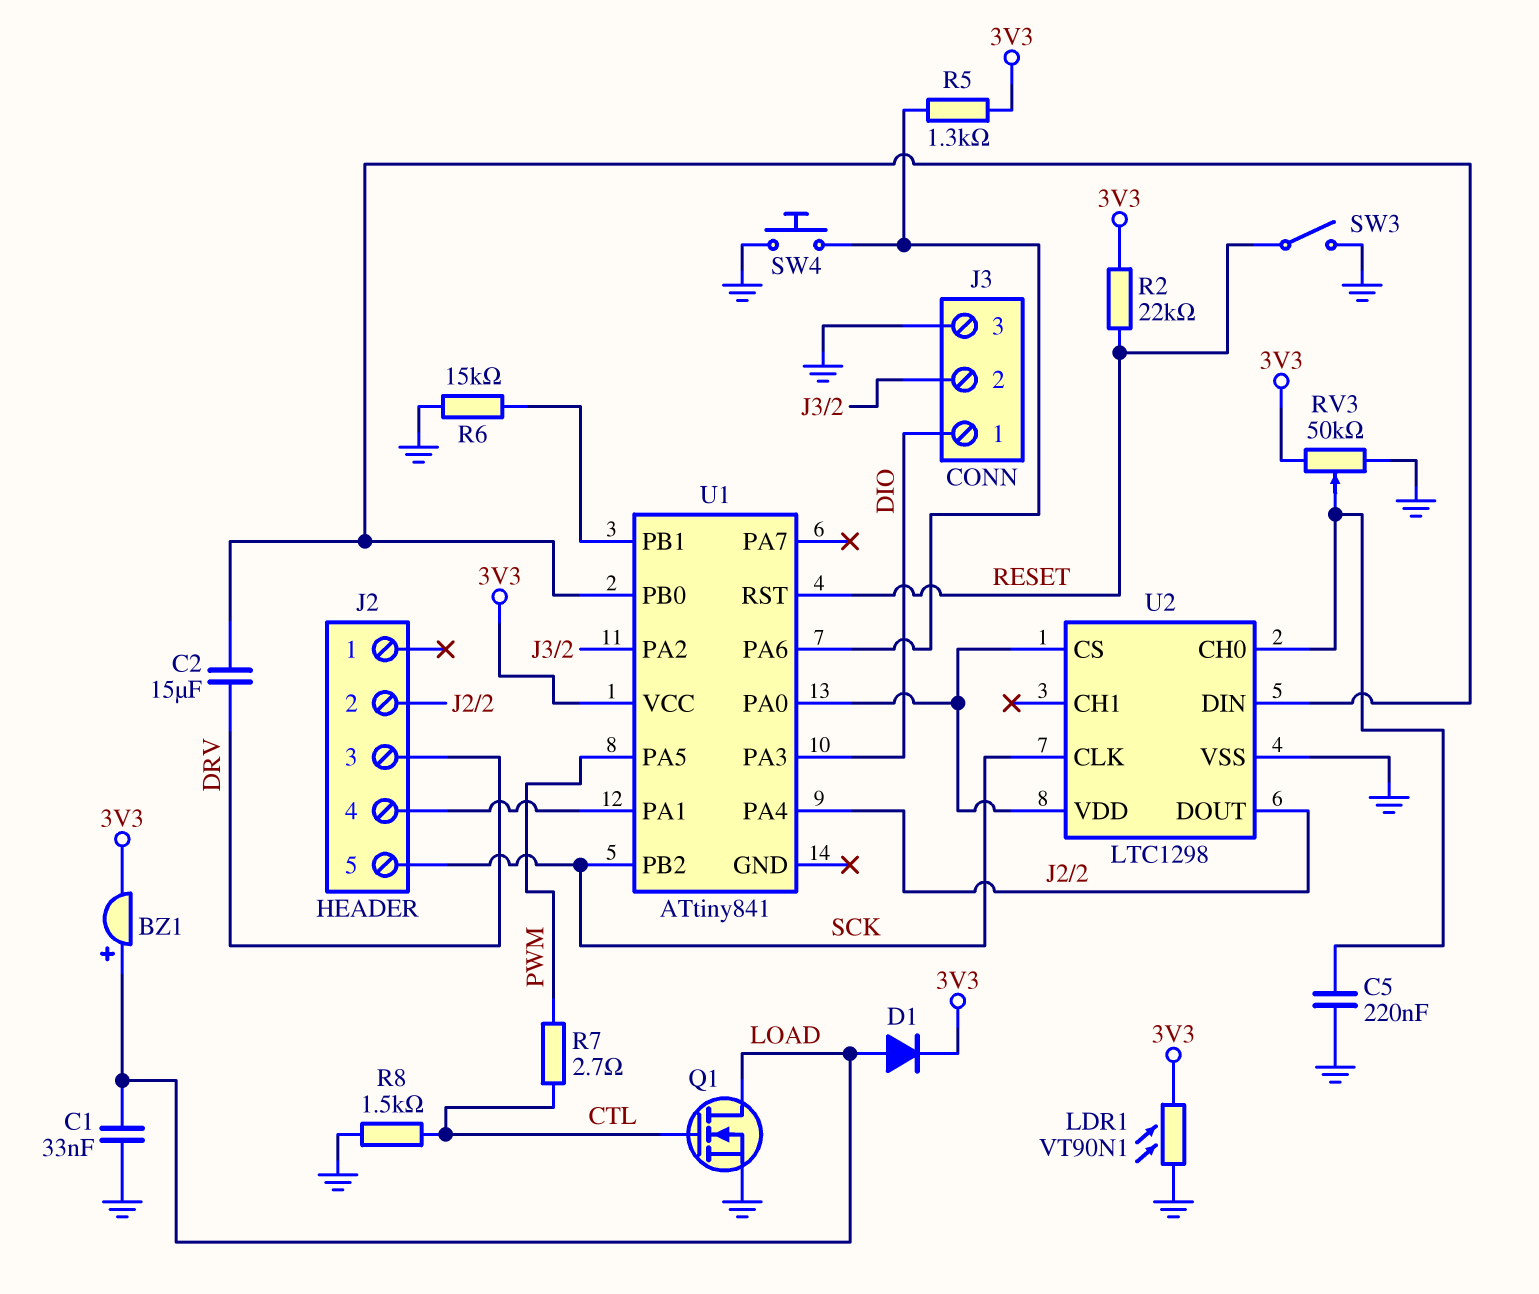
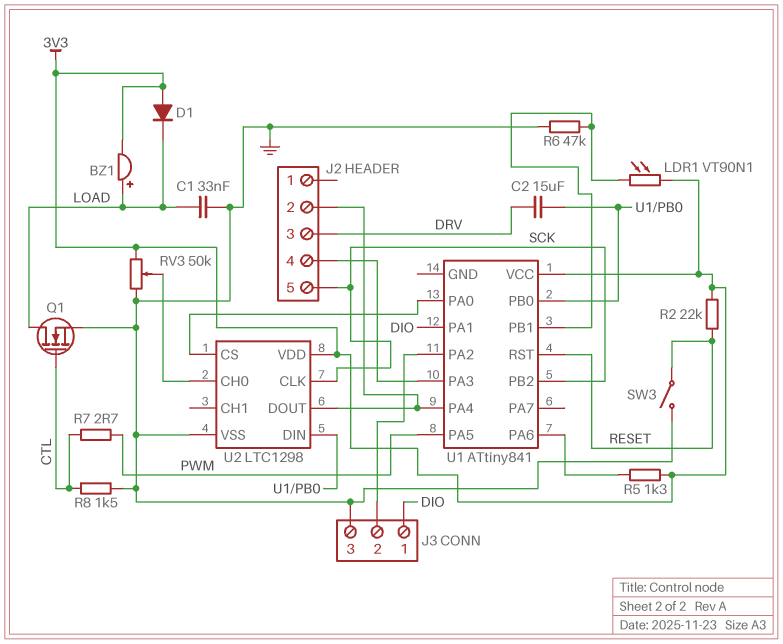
C5: 220nF (GND, U2/CH0) -> none
D1: diode (A LOAD, K 3V3) -> diode (A 3V3, K LOAD)
LDR1: VT90N1 (3V3, GND) -> VT90N1 (3V3, U1/PB1)
R6: 15k (GND, U1/PB1) -> 47k (GND, U1/PB1)
SW4: button (GND, U1/PA6) -> none
U1 pin PA1: J2/4 -> DIO
U1 pin PA3: DIO -> J2/4
U2 pin VDD: U1/PA0 -> 3V3

